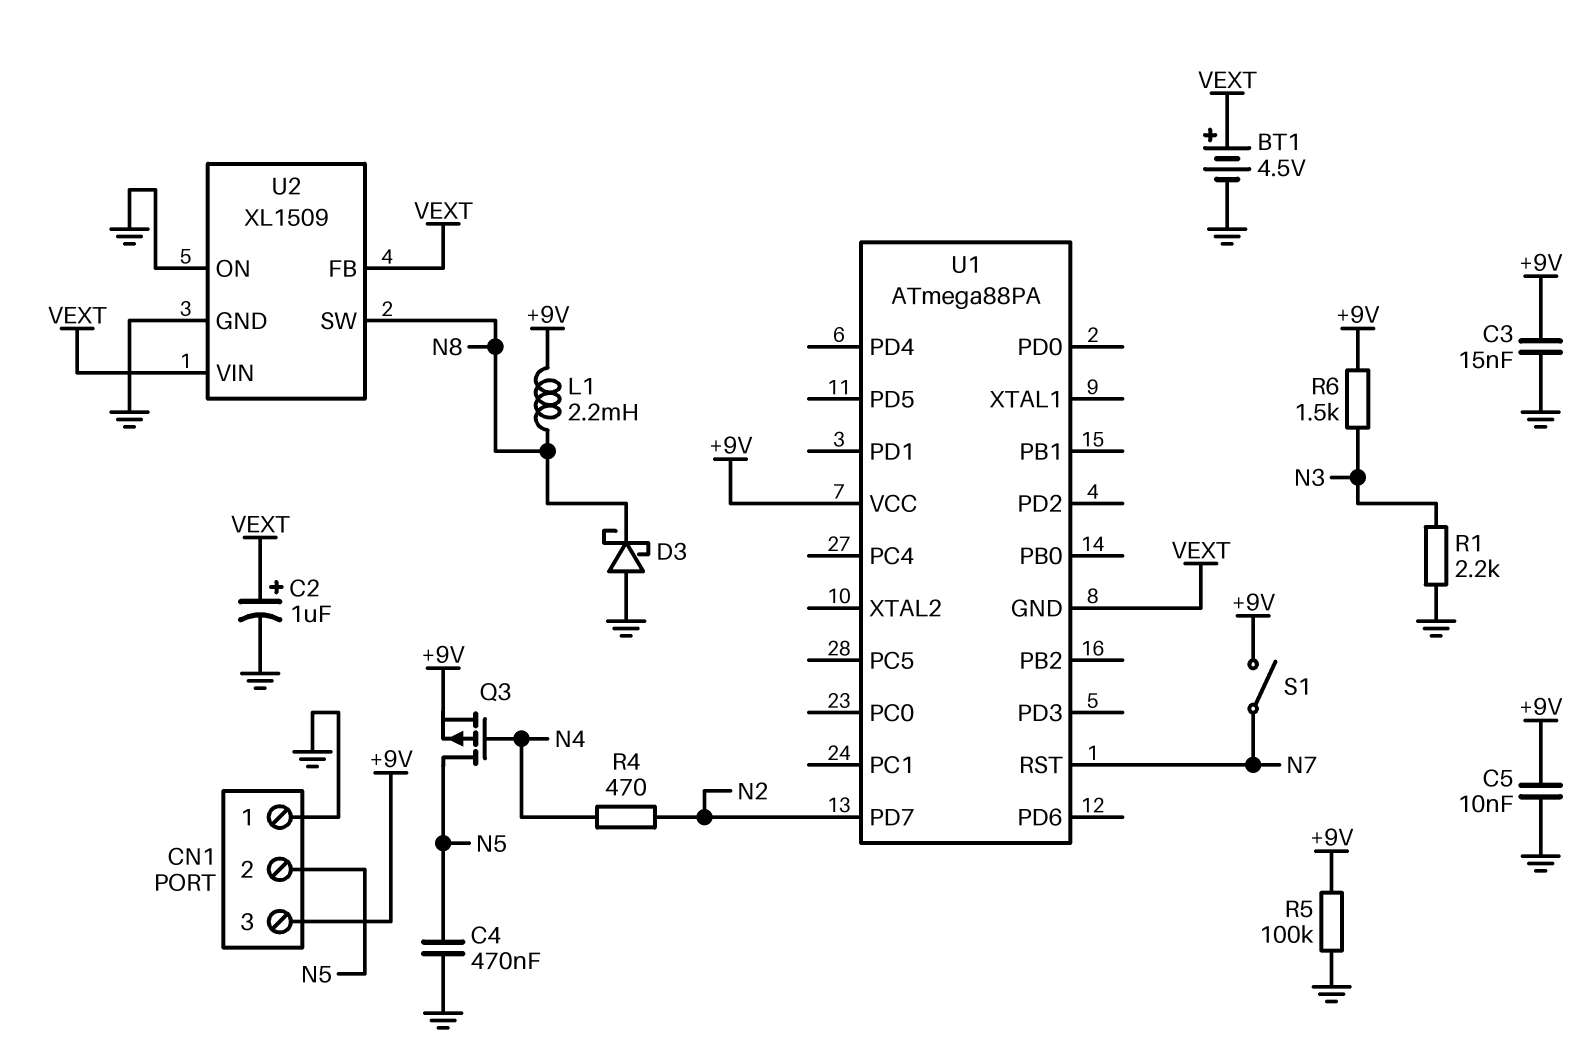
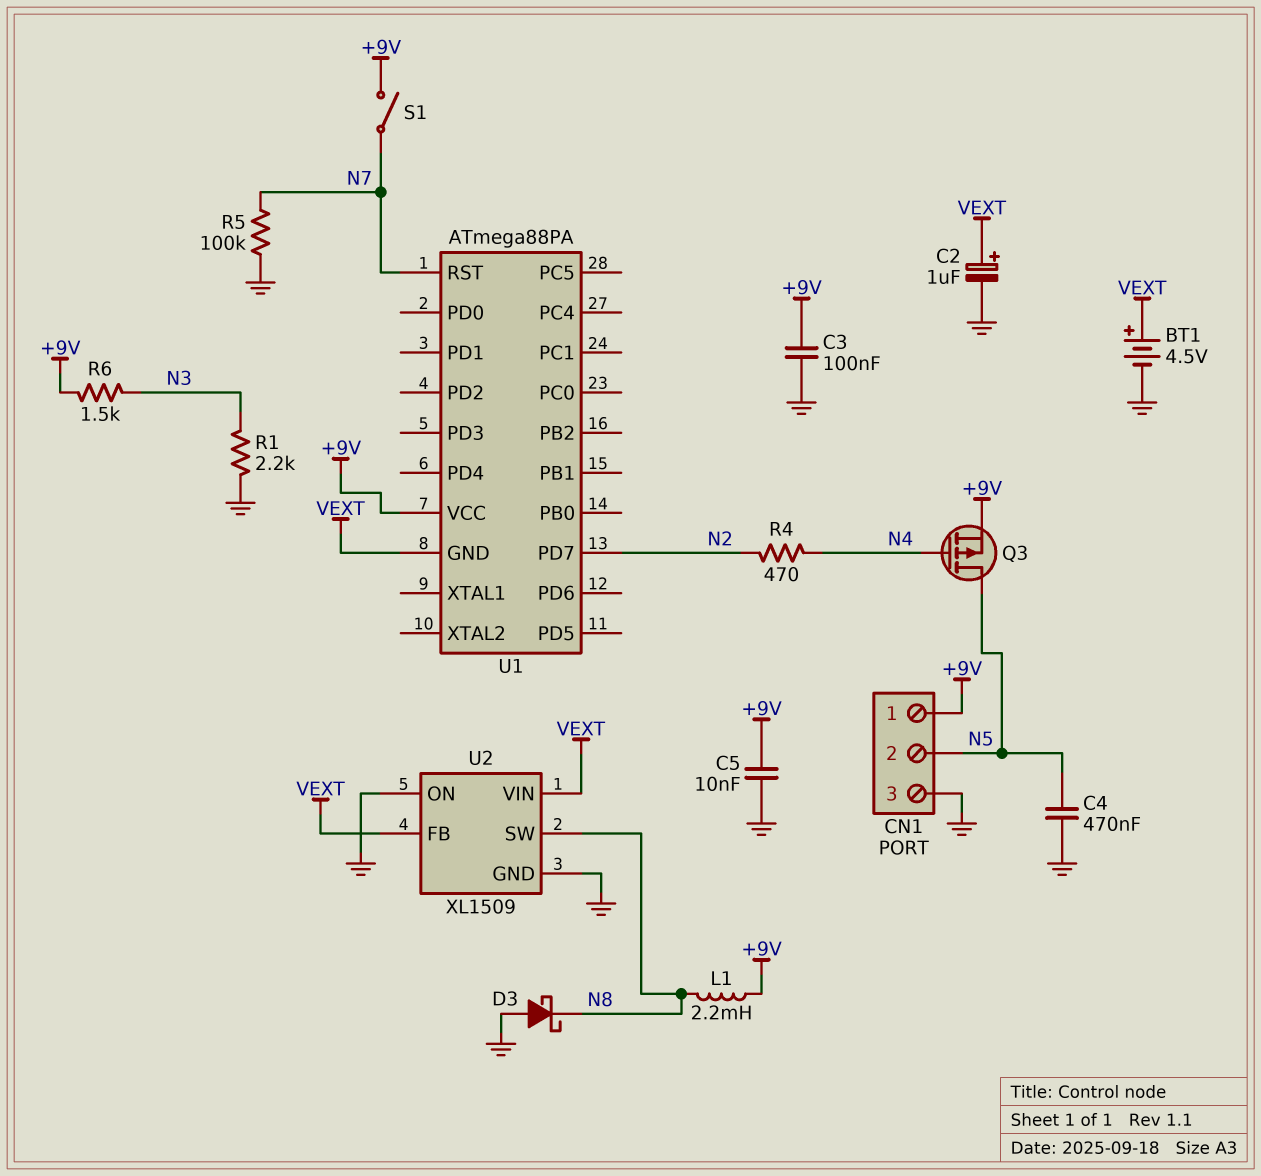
C3: 15nF (+9V, GND) -> 100nF (+9V, GND)
CN1 pin 1: GND -> +9V
CN1 pin 3: +9V -> GND
R5: 100k (+9V, GND) -> 100k (GND, N7)

